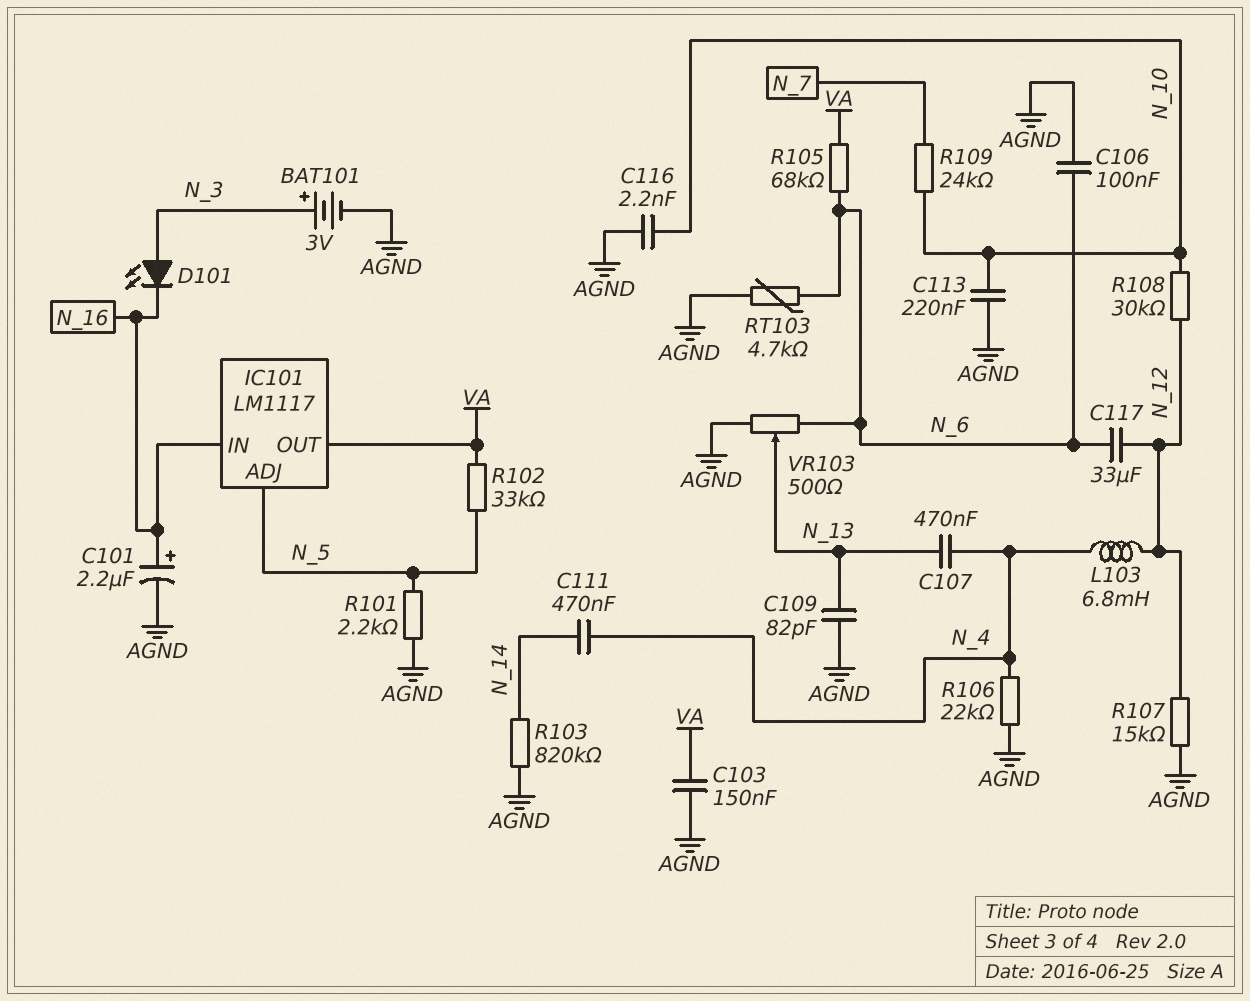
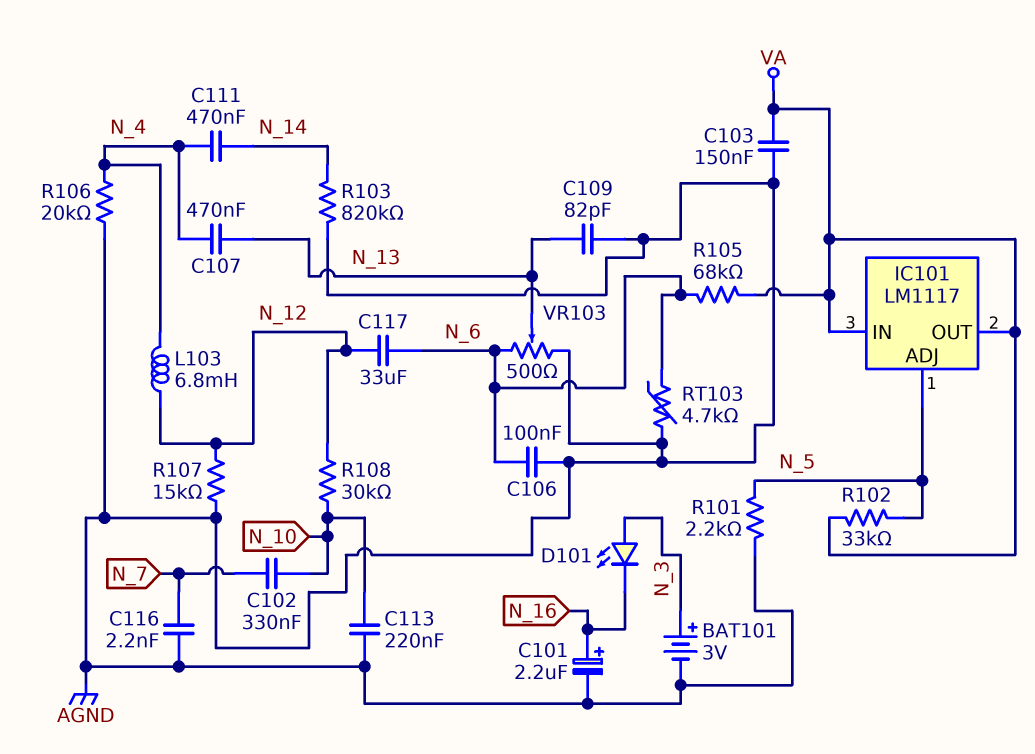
C102: none -> 330nF (N_7, N_10)
C116: 2.2nF (AGND, N_10) -> 2.2nF (AGND, N_7)
IC101 pin IN: N_16 -> VA
R106: 22k (AGND, N_4) -> 20k (AGND, N_4)
R109: 24k (N_7, N_10) -> none

